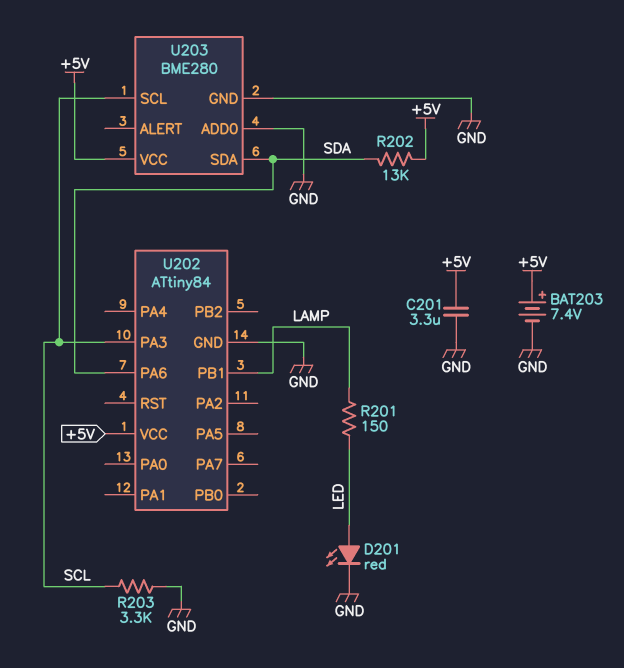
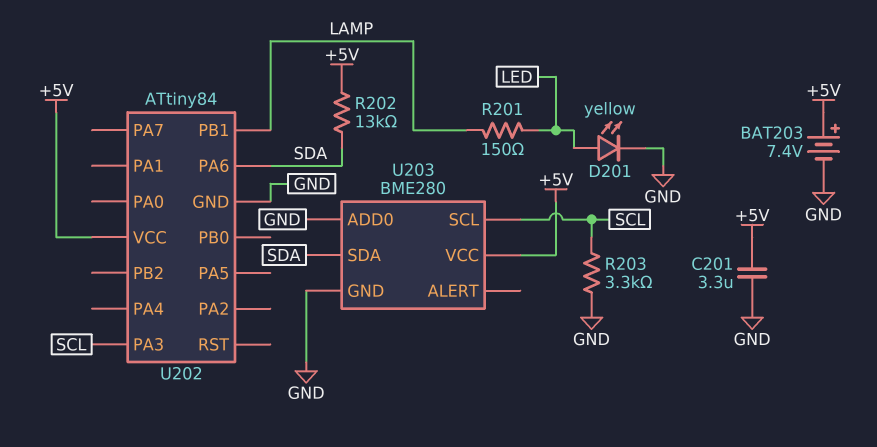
D201: LED red (A LED, K GND) -> LED yellow (A LED, K GND)

